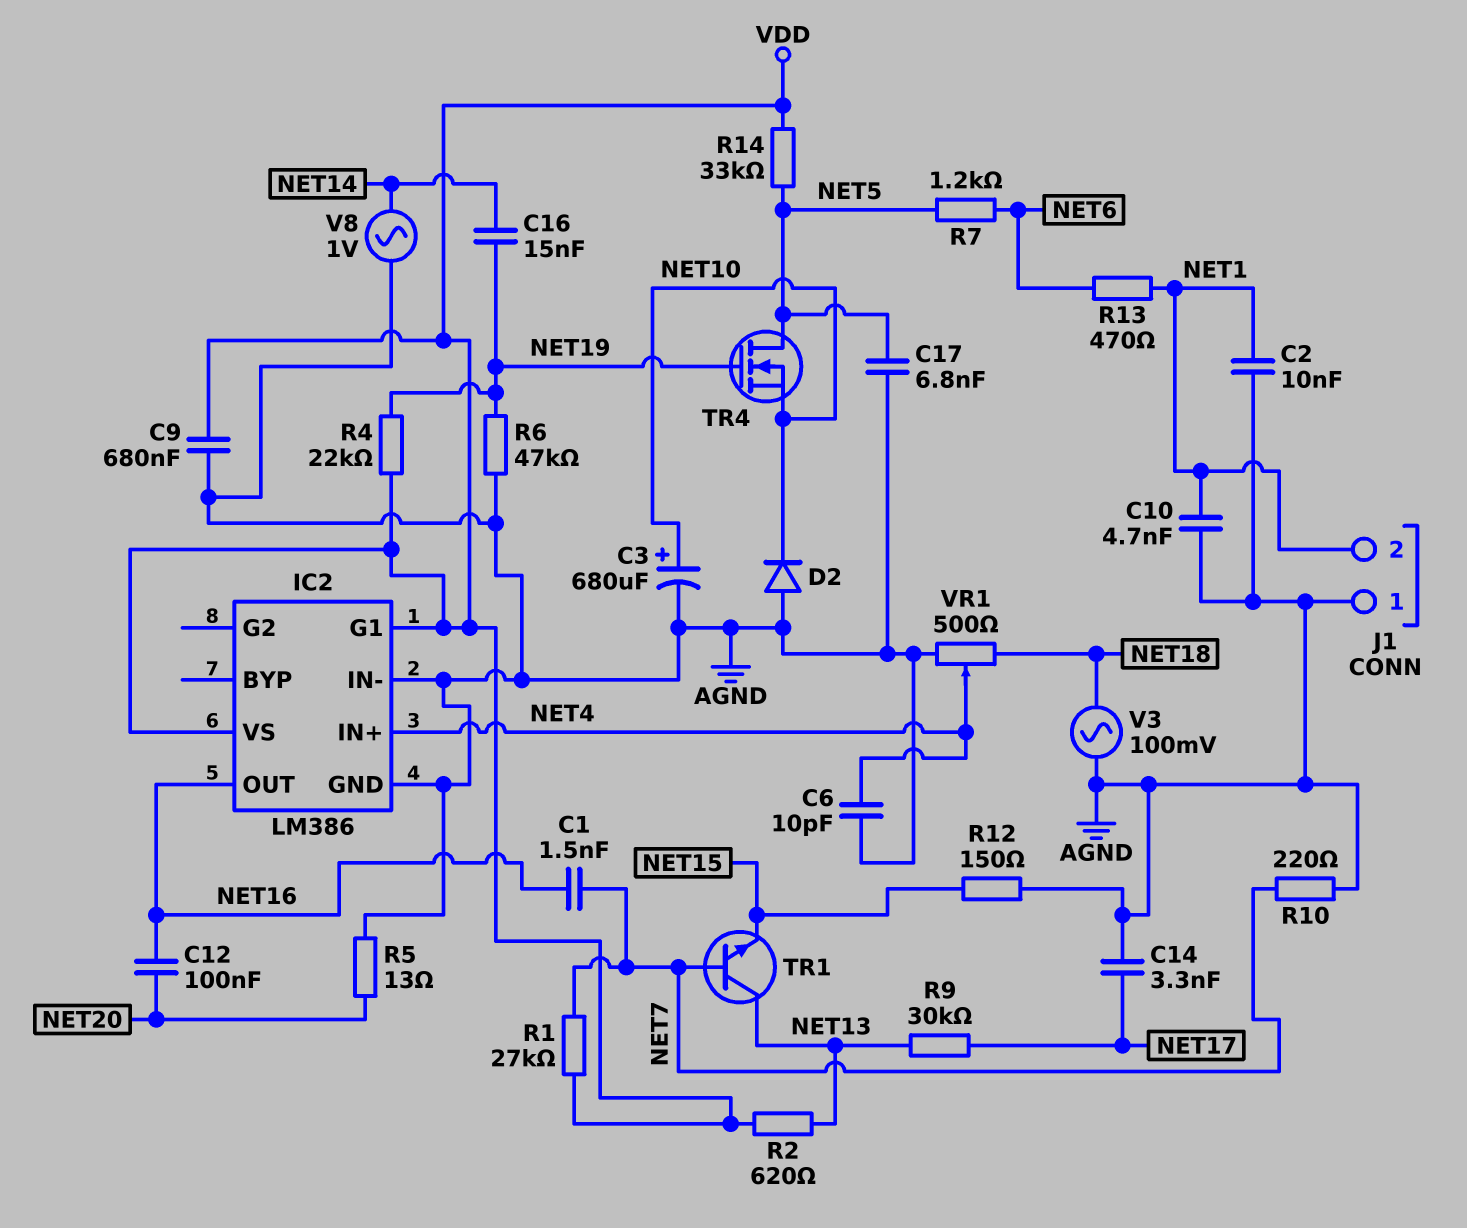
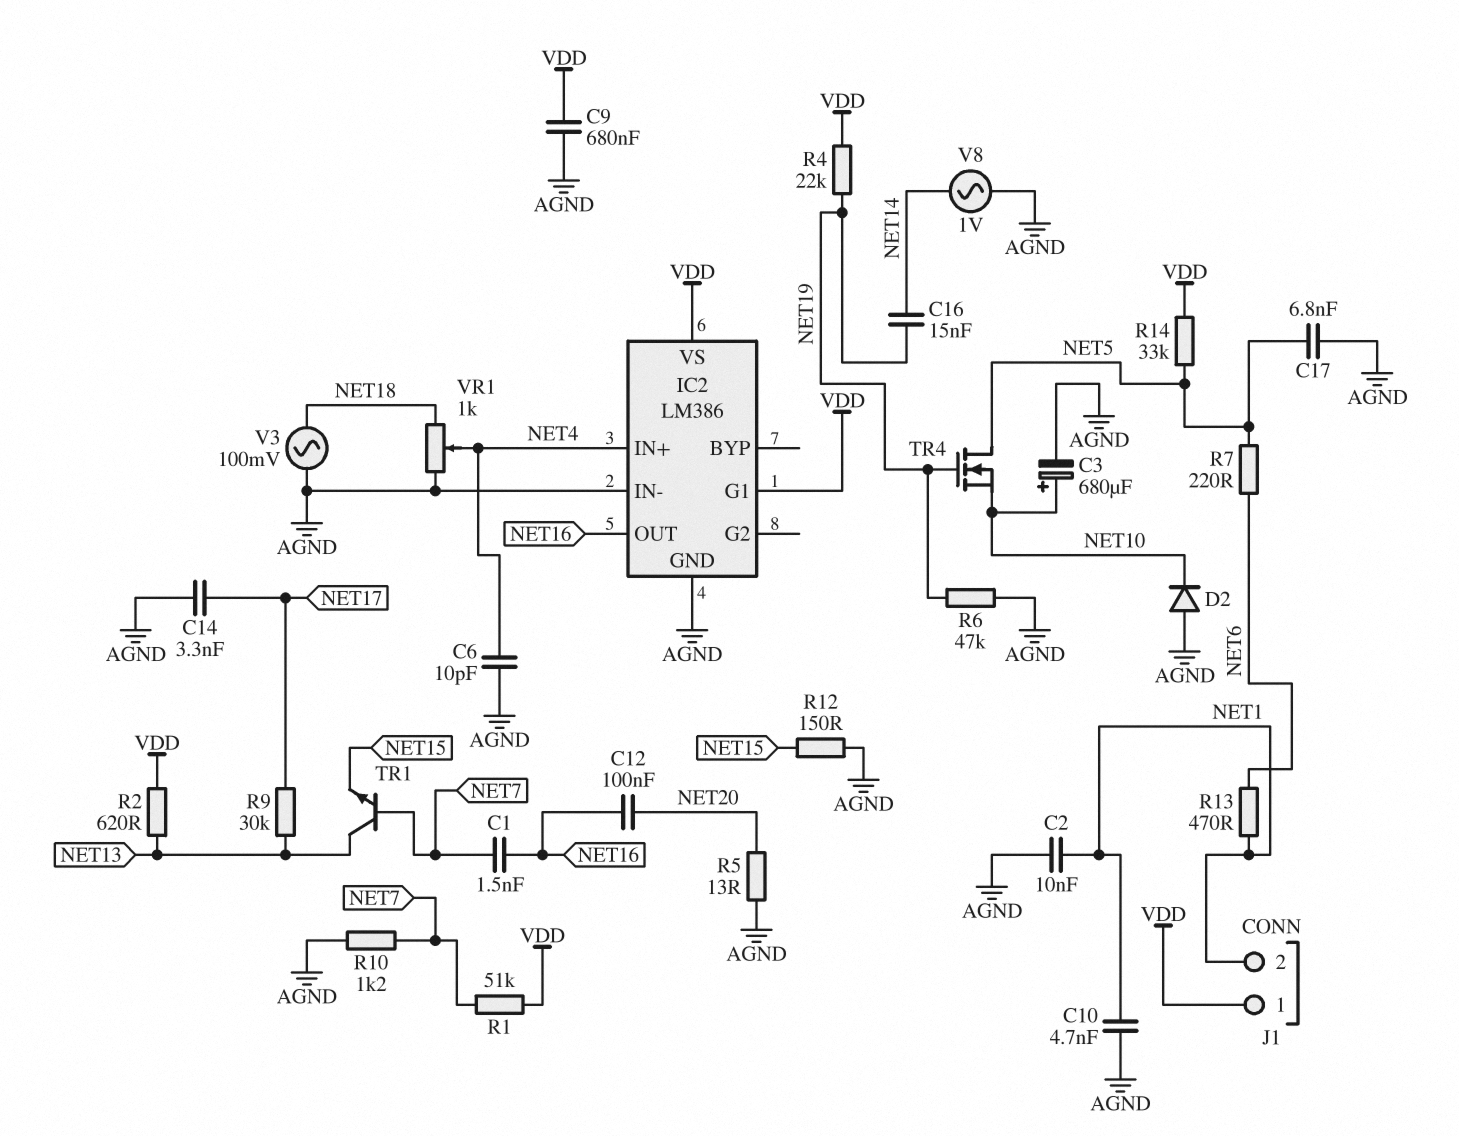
J1 pin 1: AGND -> VDD
R1: 27k (NET7, VDD) -> 51k (NET7, VDD)
R7: 1.2k (NET5, NET6) -> 220 (NET5, NET6)
R10: 220 (AGND, NET7) -> 1.2k (AGND, NET7)
VR1: 500 (AGND, NET18, wiper NET4) -> 1k (AGND, NET18, wiper NET4)

